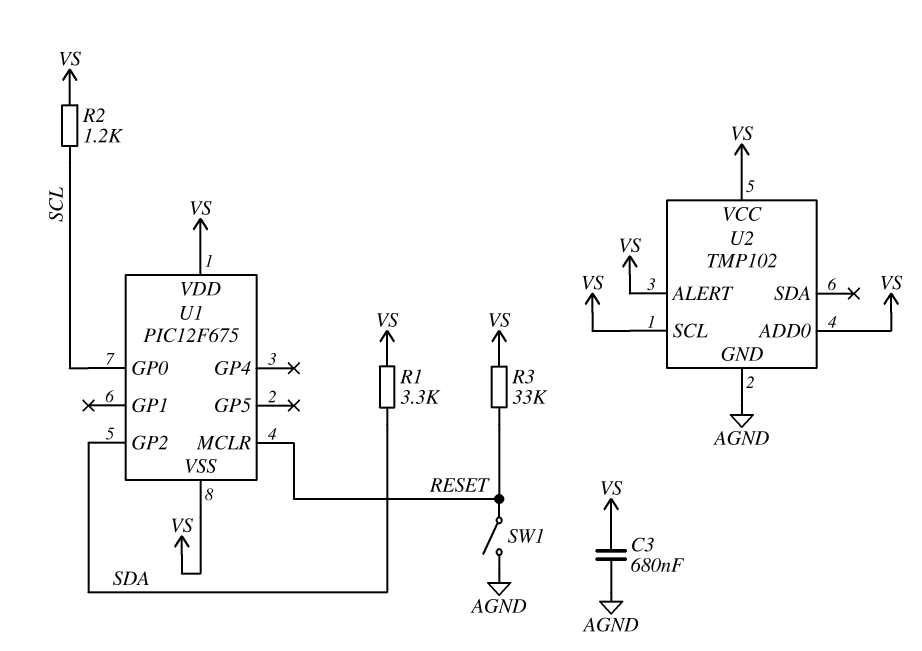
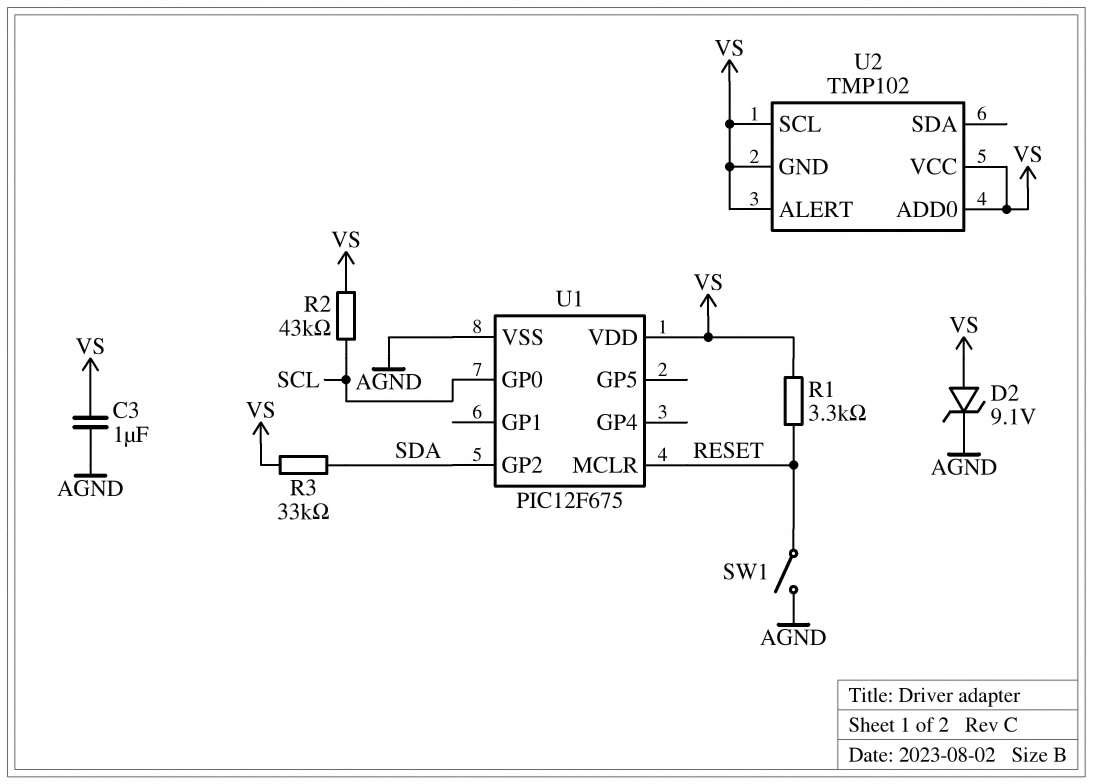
C3: 680nF (AGND, VS) -> 1uF (AGND, VS)
D2: none -> zener 9.1V (A VS, K AGND)
R1: 3.3k (SDA, VS) -> 3.3k (RESET, VS)
R2: 1.2k (SCL, VS) -> 43k (SCL, VS)
R3: 33k (RESET, VS) -> 33k (SDA, VS)
U1 pin VSS: VS -> AGND
U2 pin GND: AGND -> VS

